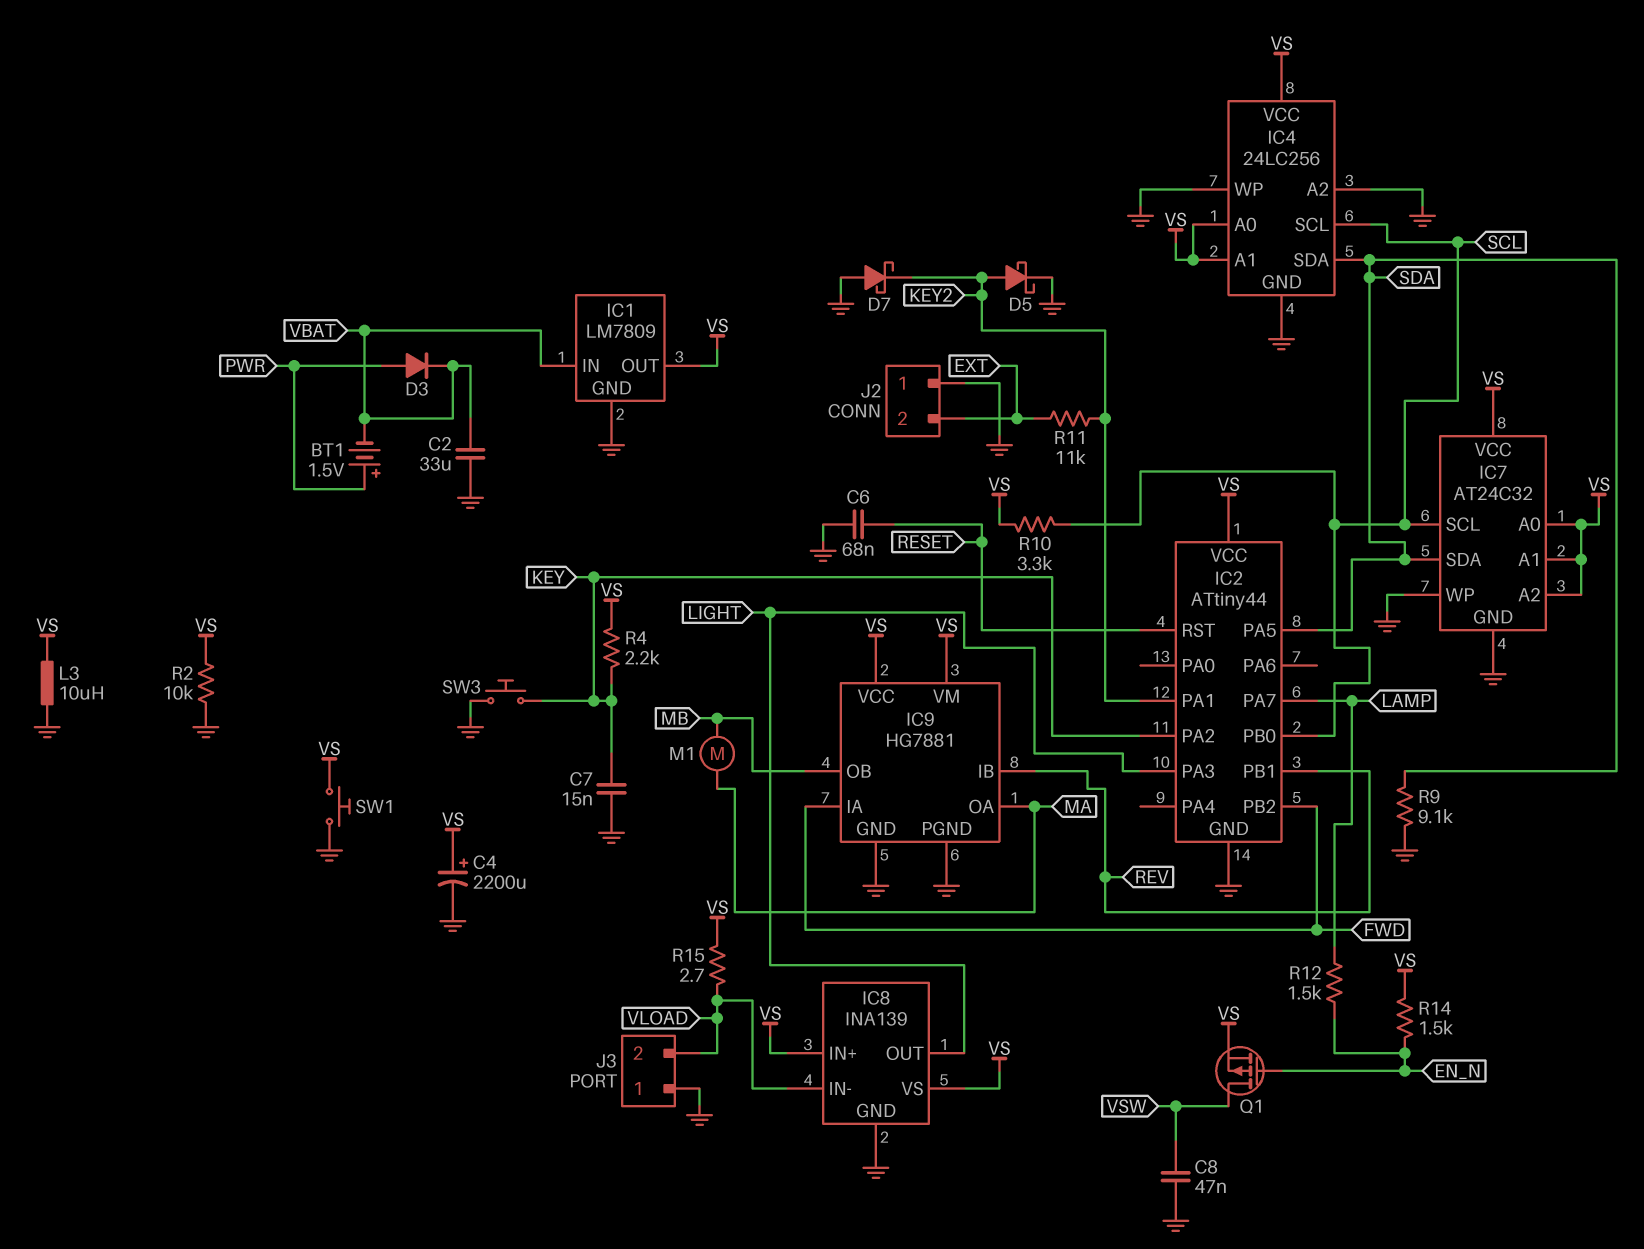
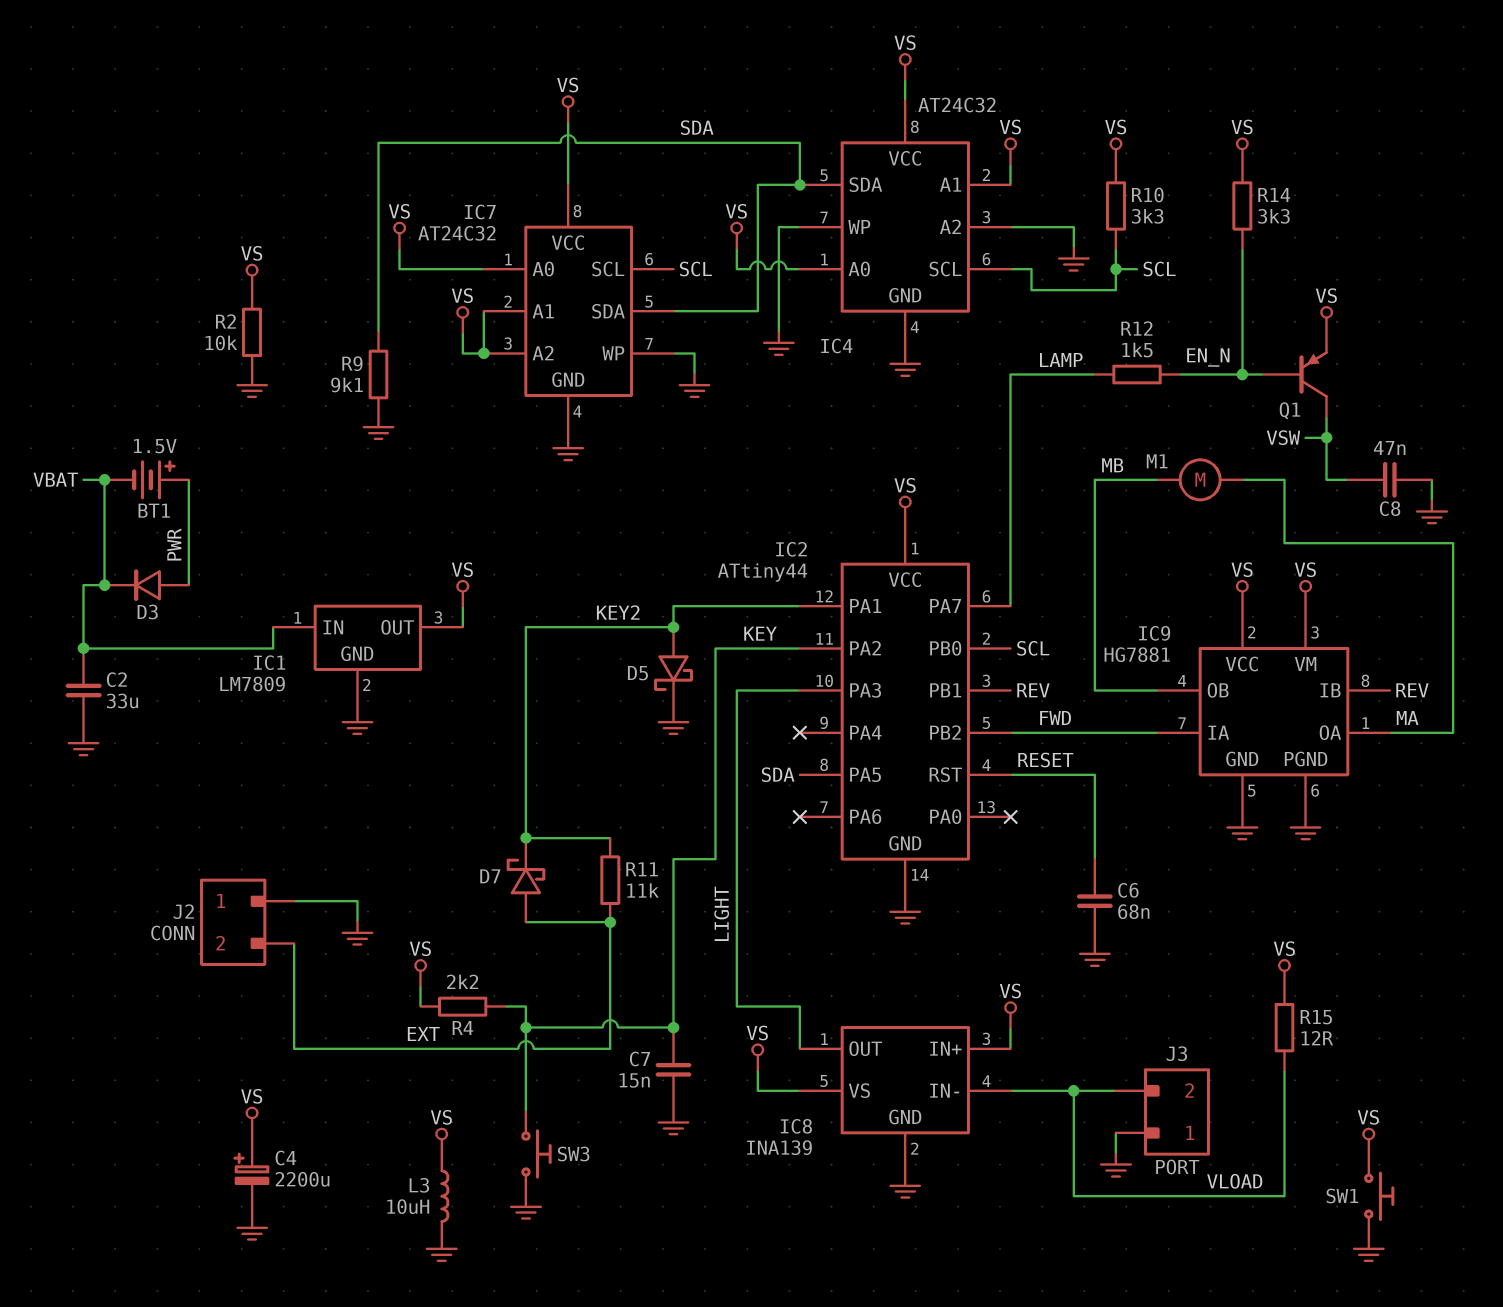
D7: schottky (A GND, K KEY2) -> schottky (A EXT, K KEY2)
IC4: 24LC256 -> AT24C32
Q1: PMOS (G EN_N, D VSW, S VS) -> PNP (B EN_N, C VSW, E VS)
R14: 1.5k (EN_N, VS) -> 3.3k (EN_N, VS)
R15: 2.7 (VLOAD, VS) -> 12 (VLOAD, VS)

